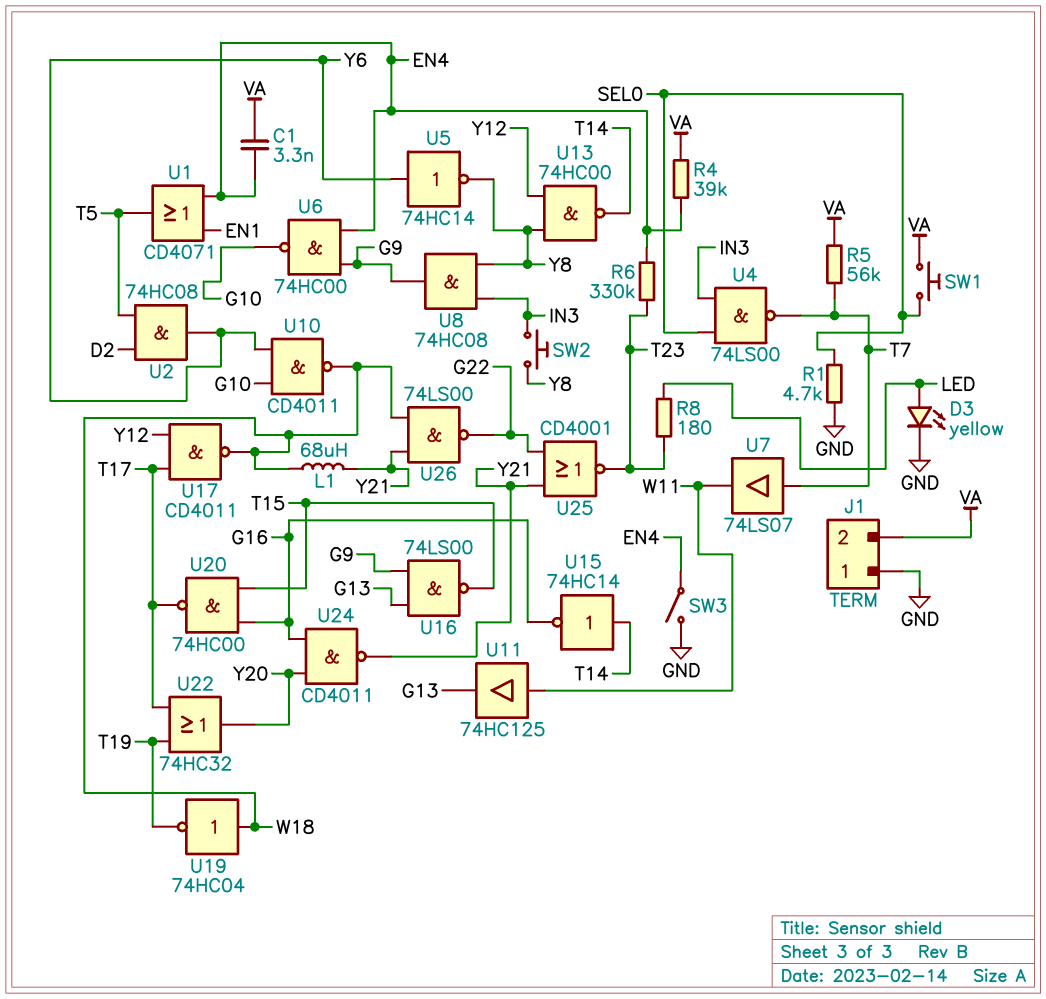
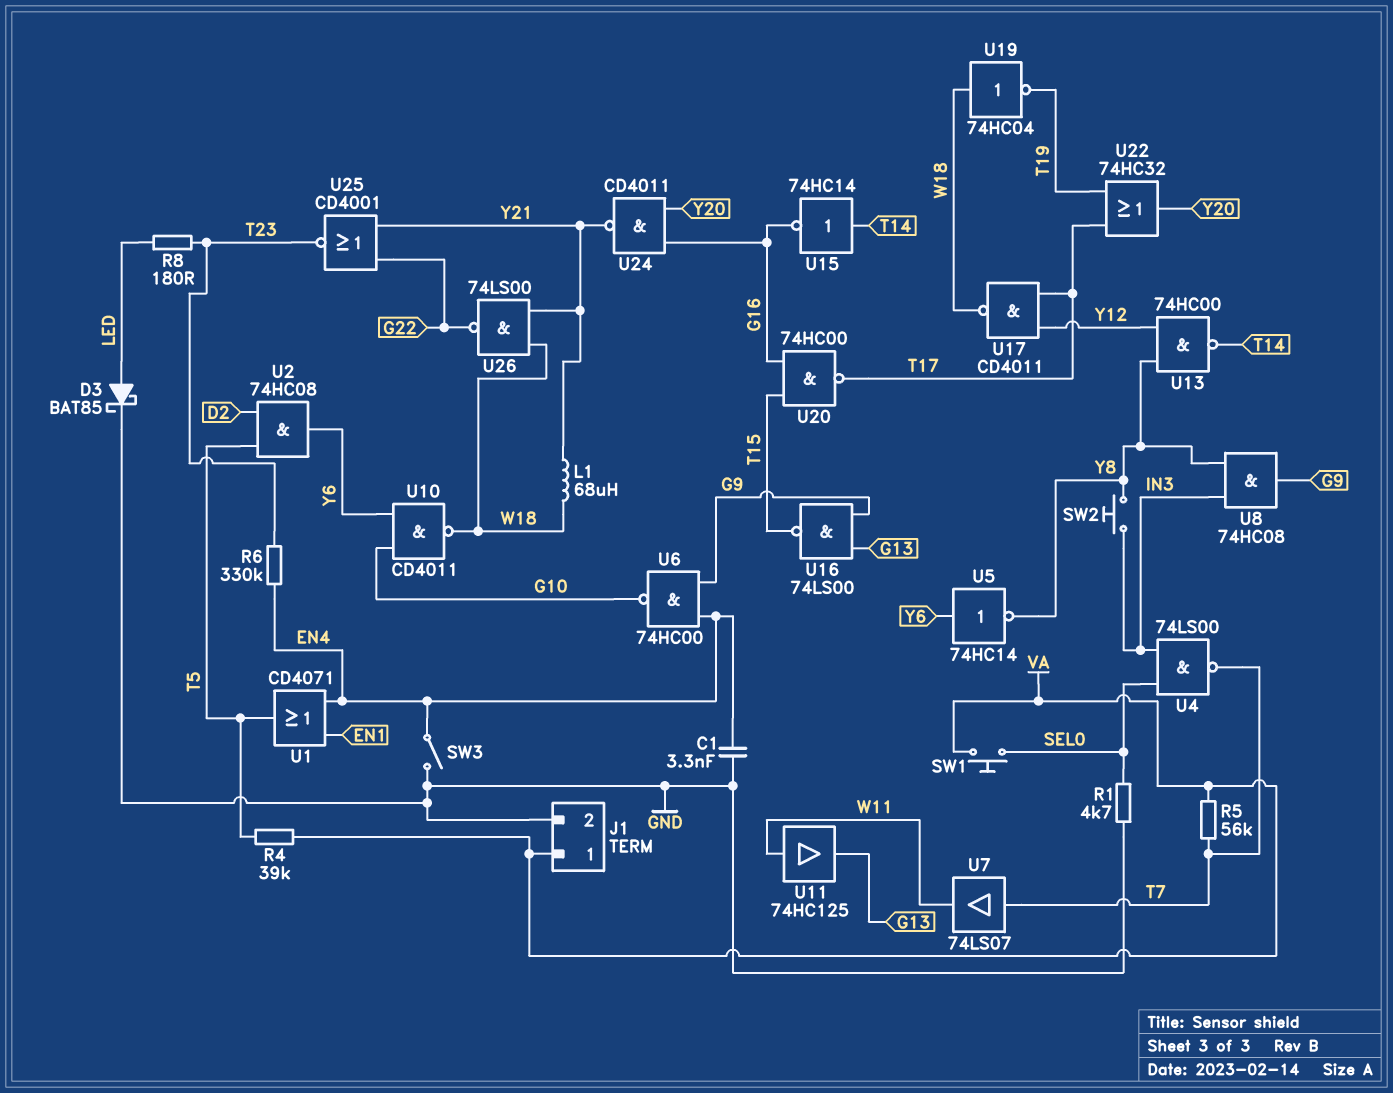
C1: 3.3nF (EN4, VA) -> 3.3nF (EN4, GND)
D3: LED yellow (A LED, K GND) -> schottky BAT85 (A LED, K GND)
J1 pin 1: GND -> VA
J1 pin 2: VA -> GND
R4: 39k (EN4, VA) -> 39k (T5, VA)

